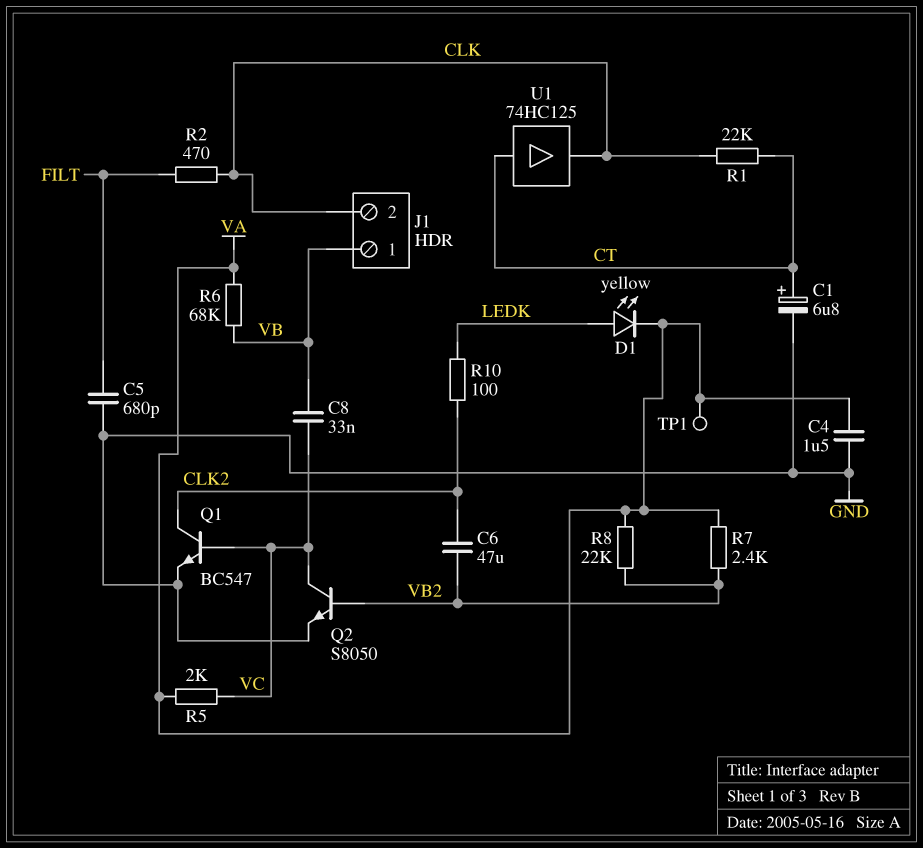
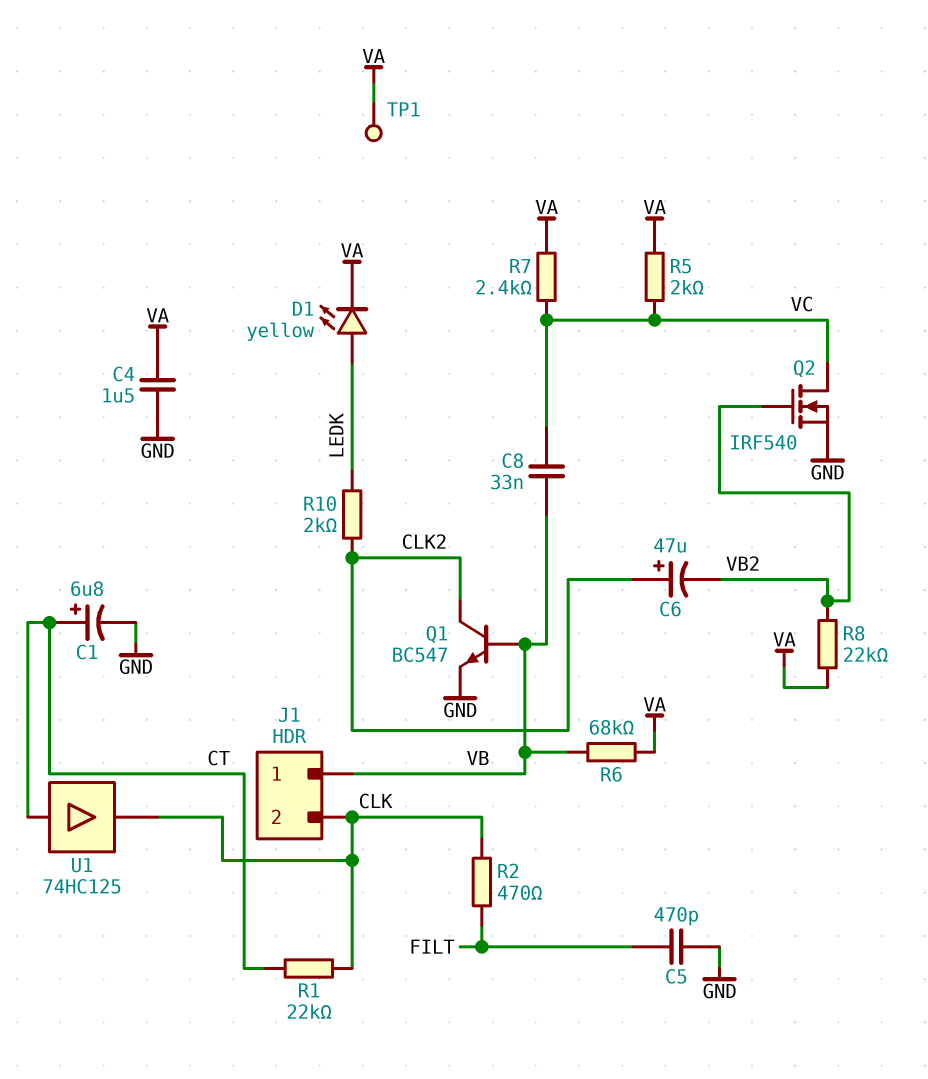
C5: 680pF (FILT, GND) -> 470pF (FILT, GND)
C6: 47uF (CLK2, VB2) -> 47uF (plus CLK2, minus VB2)
Q1: NPN BC547 (B VC, C CLK2, E GND) -> NPN BC547 (B VB, C CLK2, E GND)
Q2: NPN S8050 (B VB2, C VC, E GND) -> NMOS IRF540 (G VB2, D VC, S GND)
R7: 2.4k (VA, VB2) -> 2.4k (VA, VC)
R10: 100 (CLK2, LEDK) -> 2k (CLK2, LEDK)

